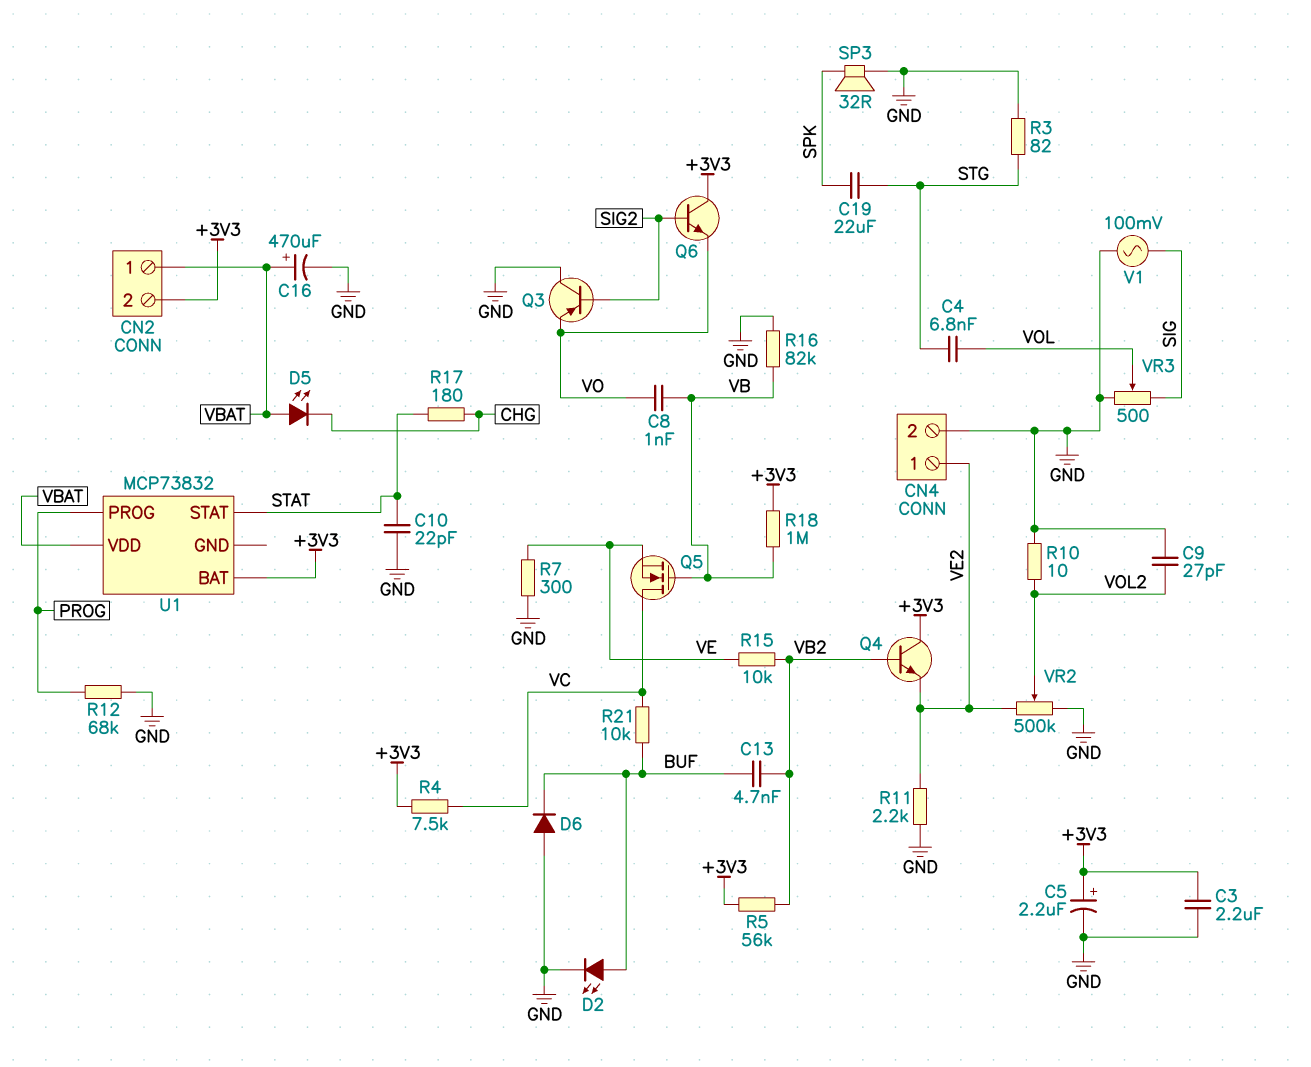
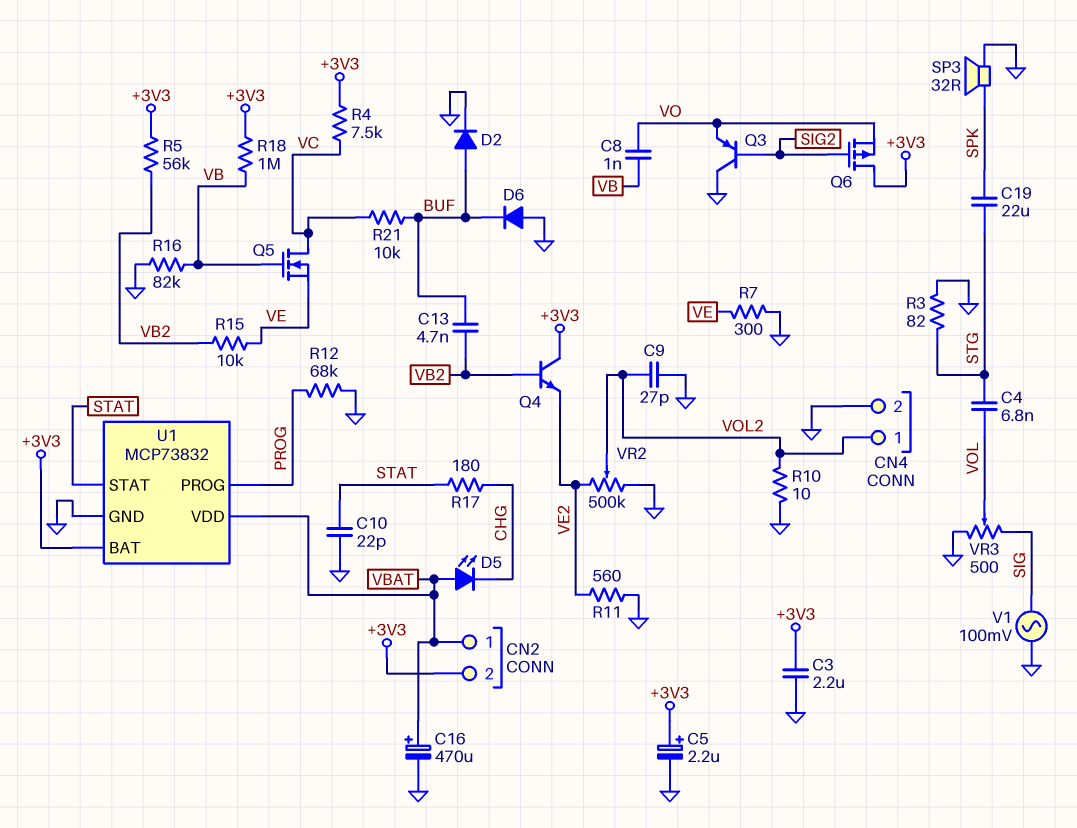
CN4 pin 1: VE2 -> VOL2
D2: LED (A BUF, K GND) -> diode (A BUF, K GND)
Q6: NPN (B SIG2, C +3V3, E VO) -> PMOS (G SIG2, D +3V3, S VO)
R11: 2.2k (GND, VE2) -> 560 (GND, VE2)
U1 pin GND: none -> GND

